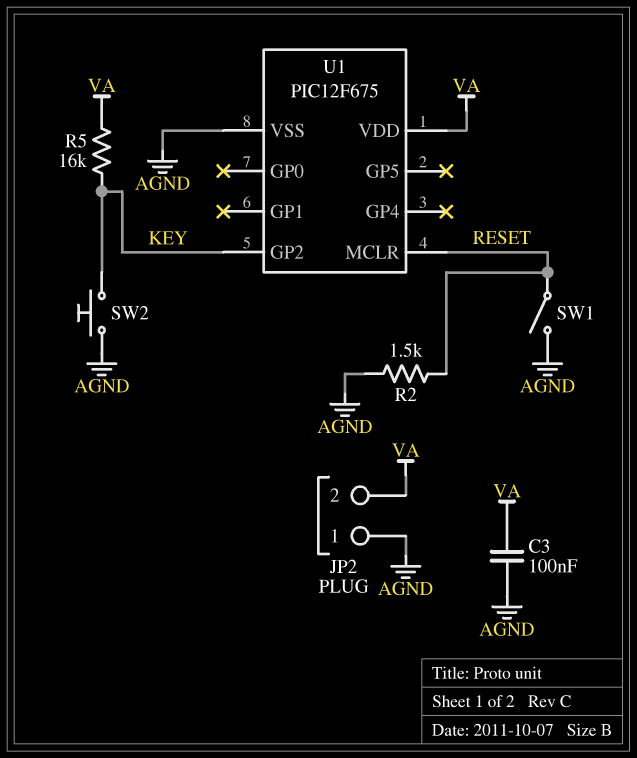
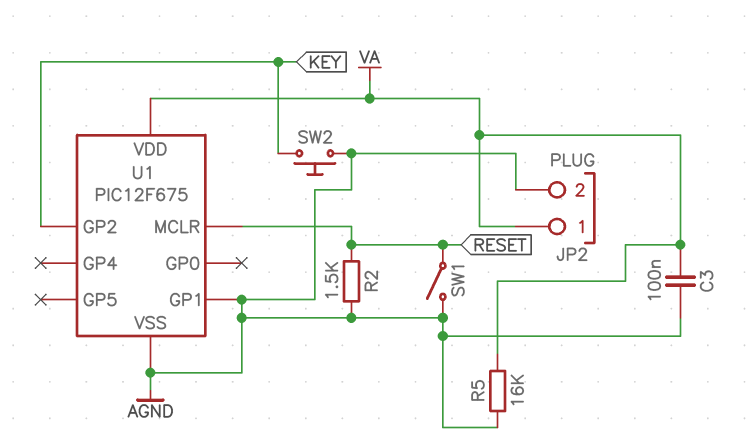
JP2 pin 1: AGND -> VA
JP2 pin 2: VA -> AGND
R5: 16k (KEY, VA) -> 16k (AGND, VA)
U1 pin GP1: none -> AGND

